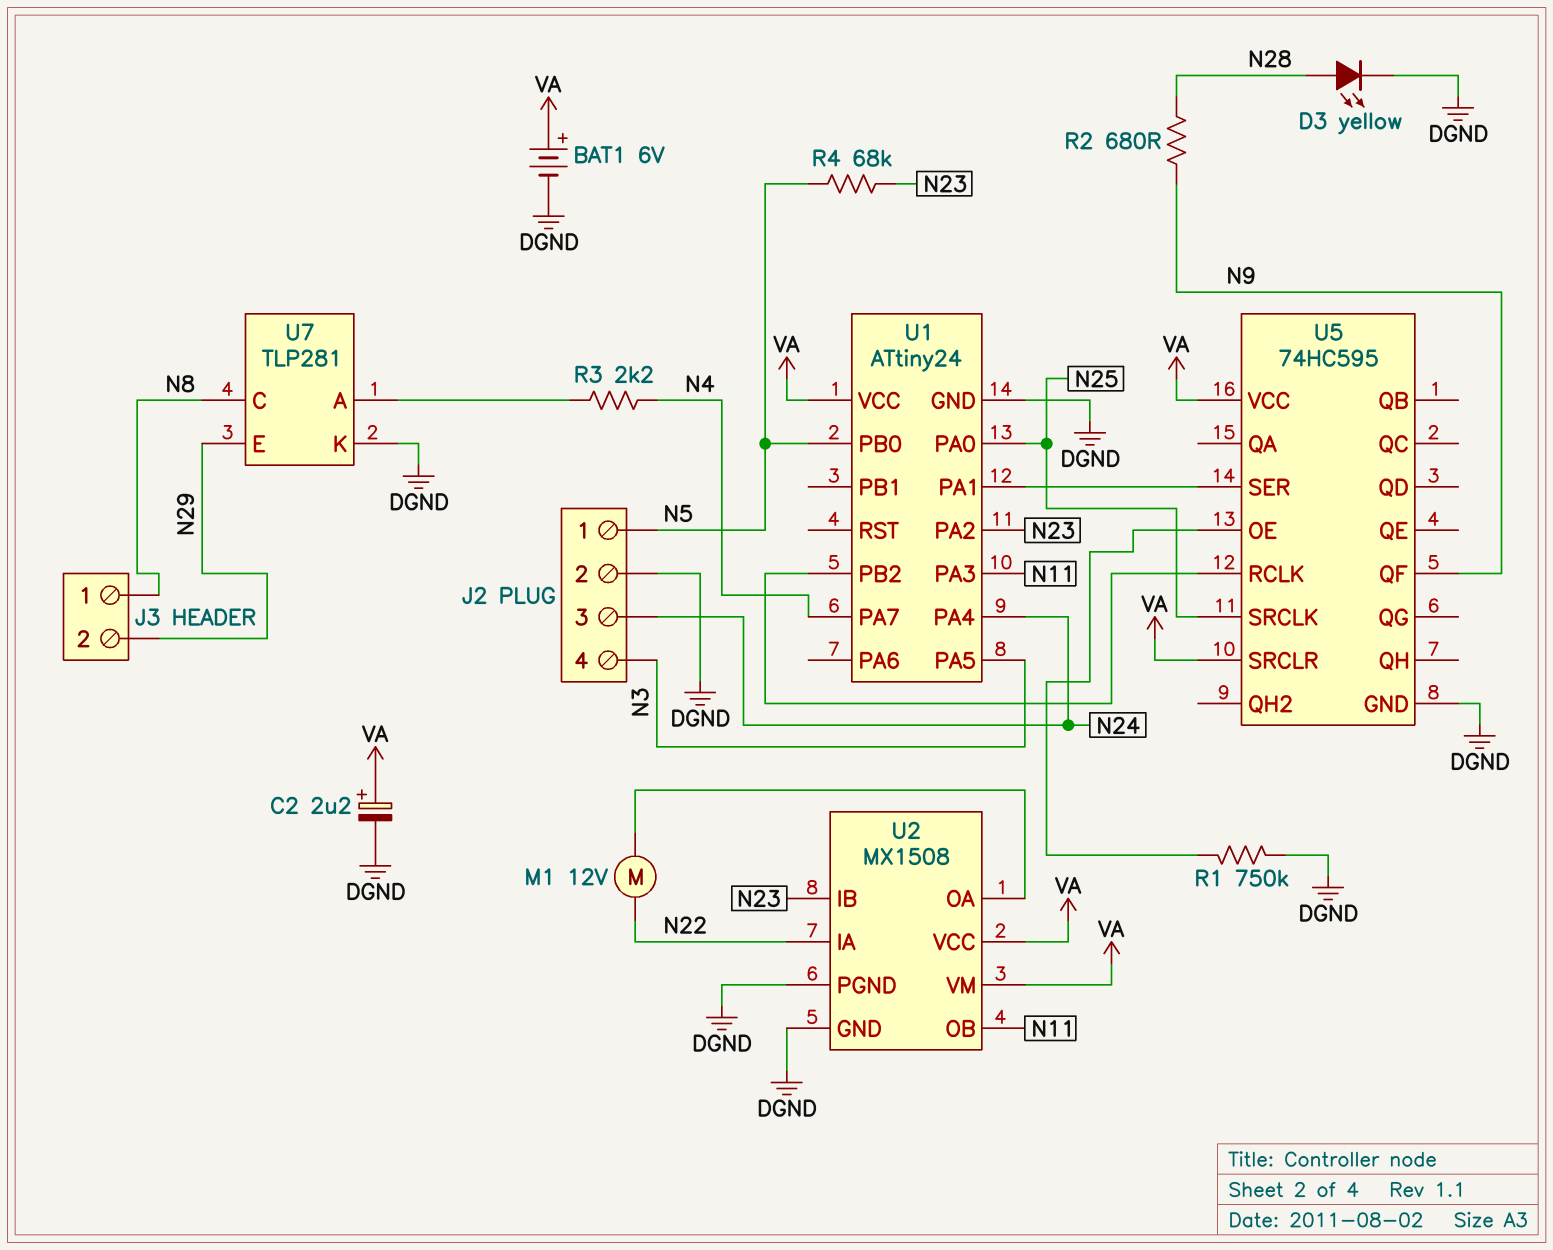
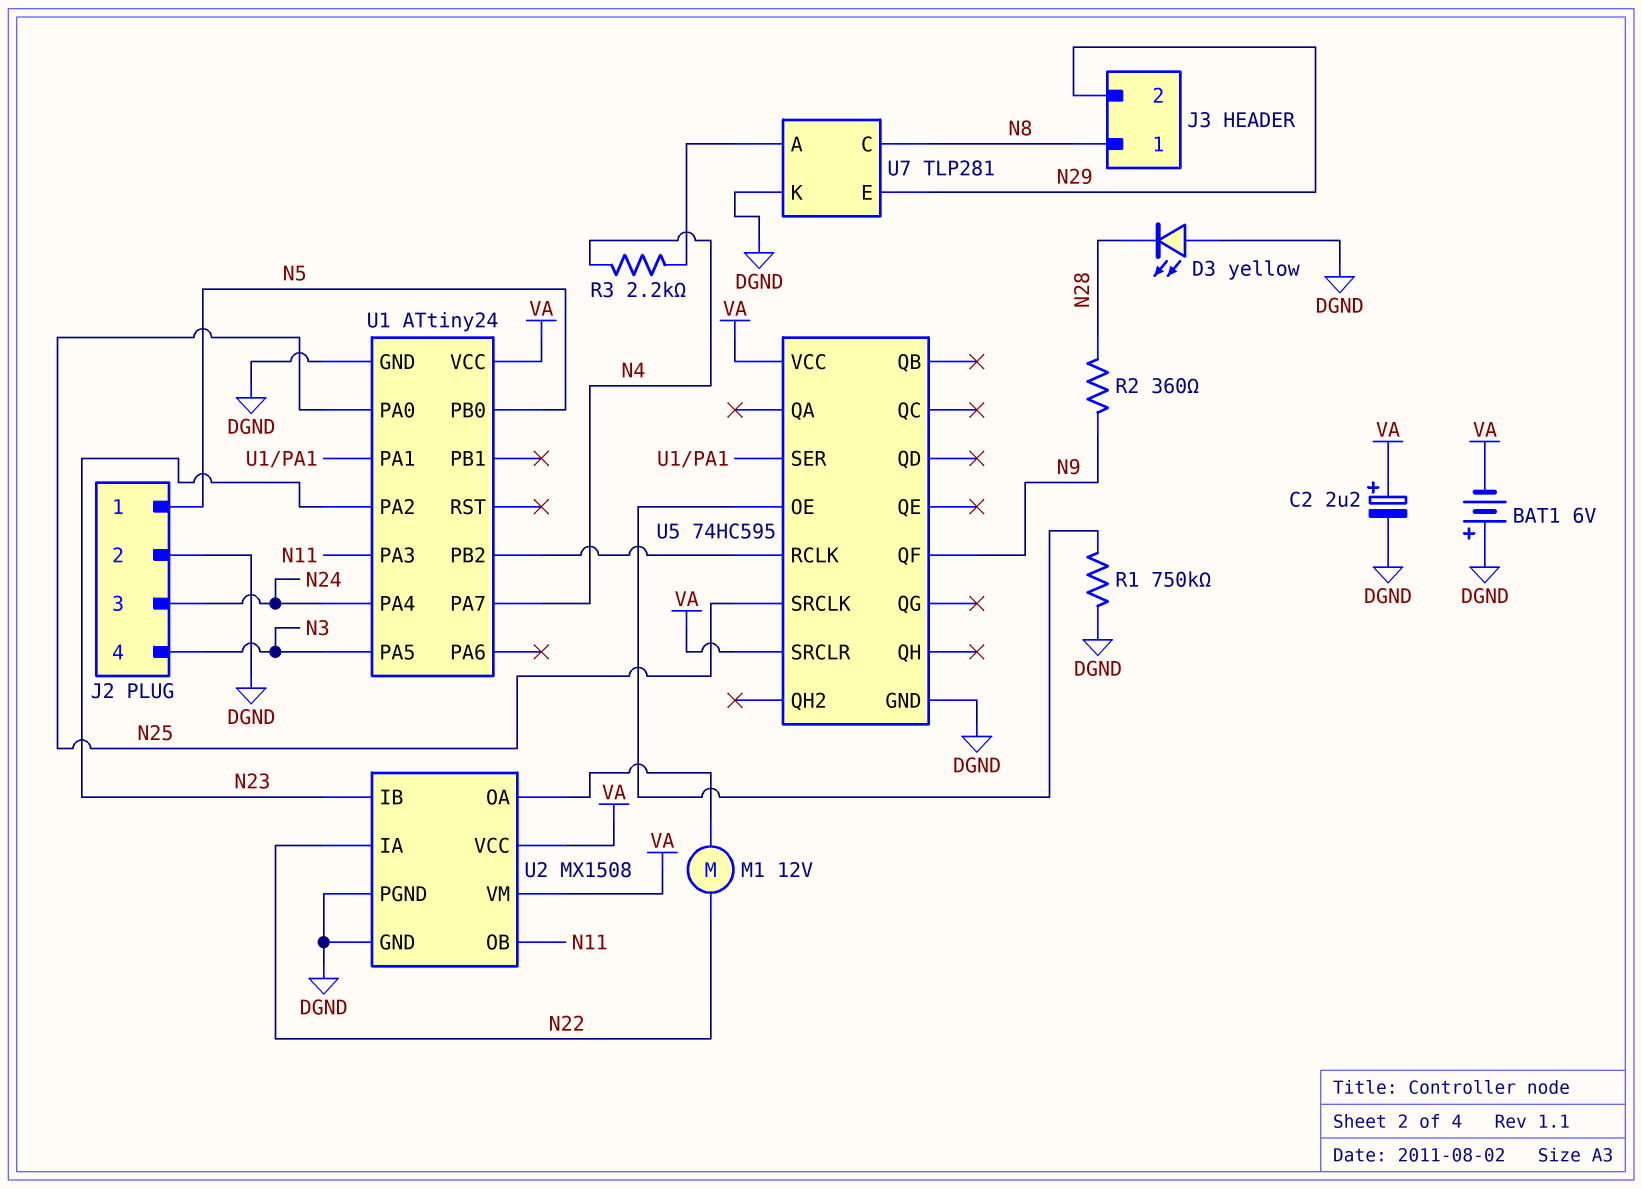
BAT1: 6V (plus VA, minus DGND) -> 6V (plus DGND, minus VA)
D3: LED yellow (A N28, K DGND) -> LED yellow (A DGND, K N28)
R2: 680 (N9, N28) -> 360 (N9, N28)
R4: 68k (N5, N23) -> none

